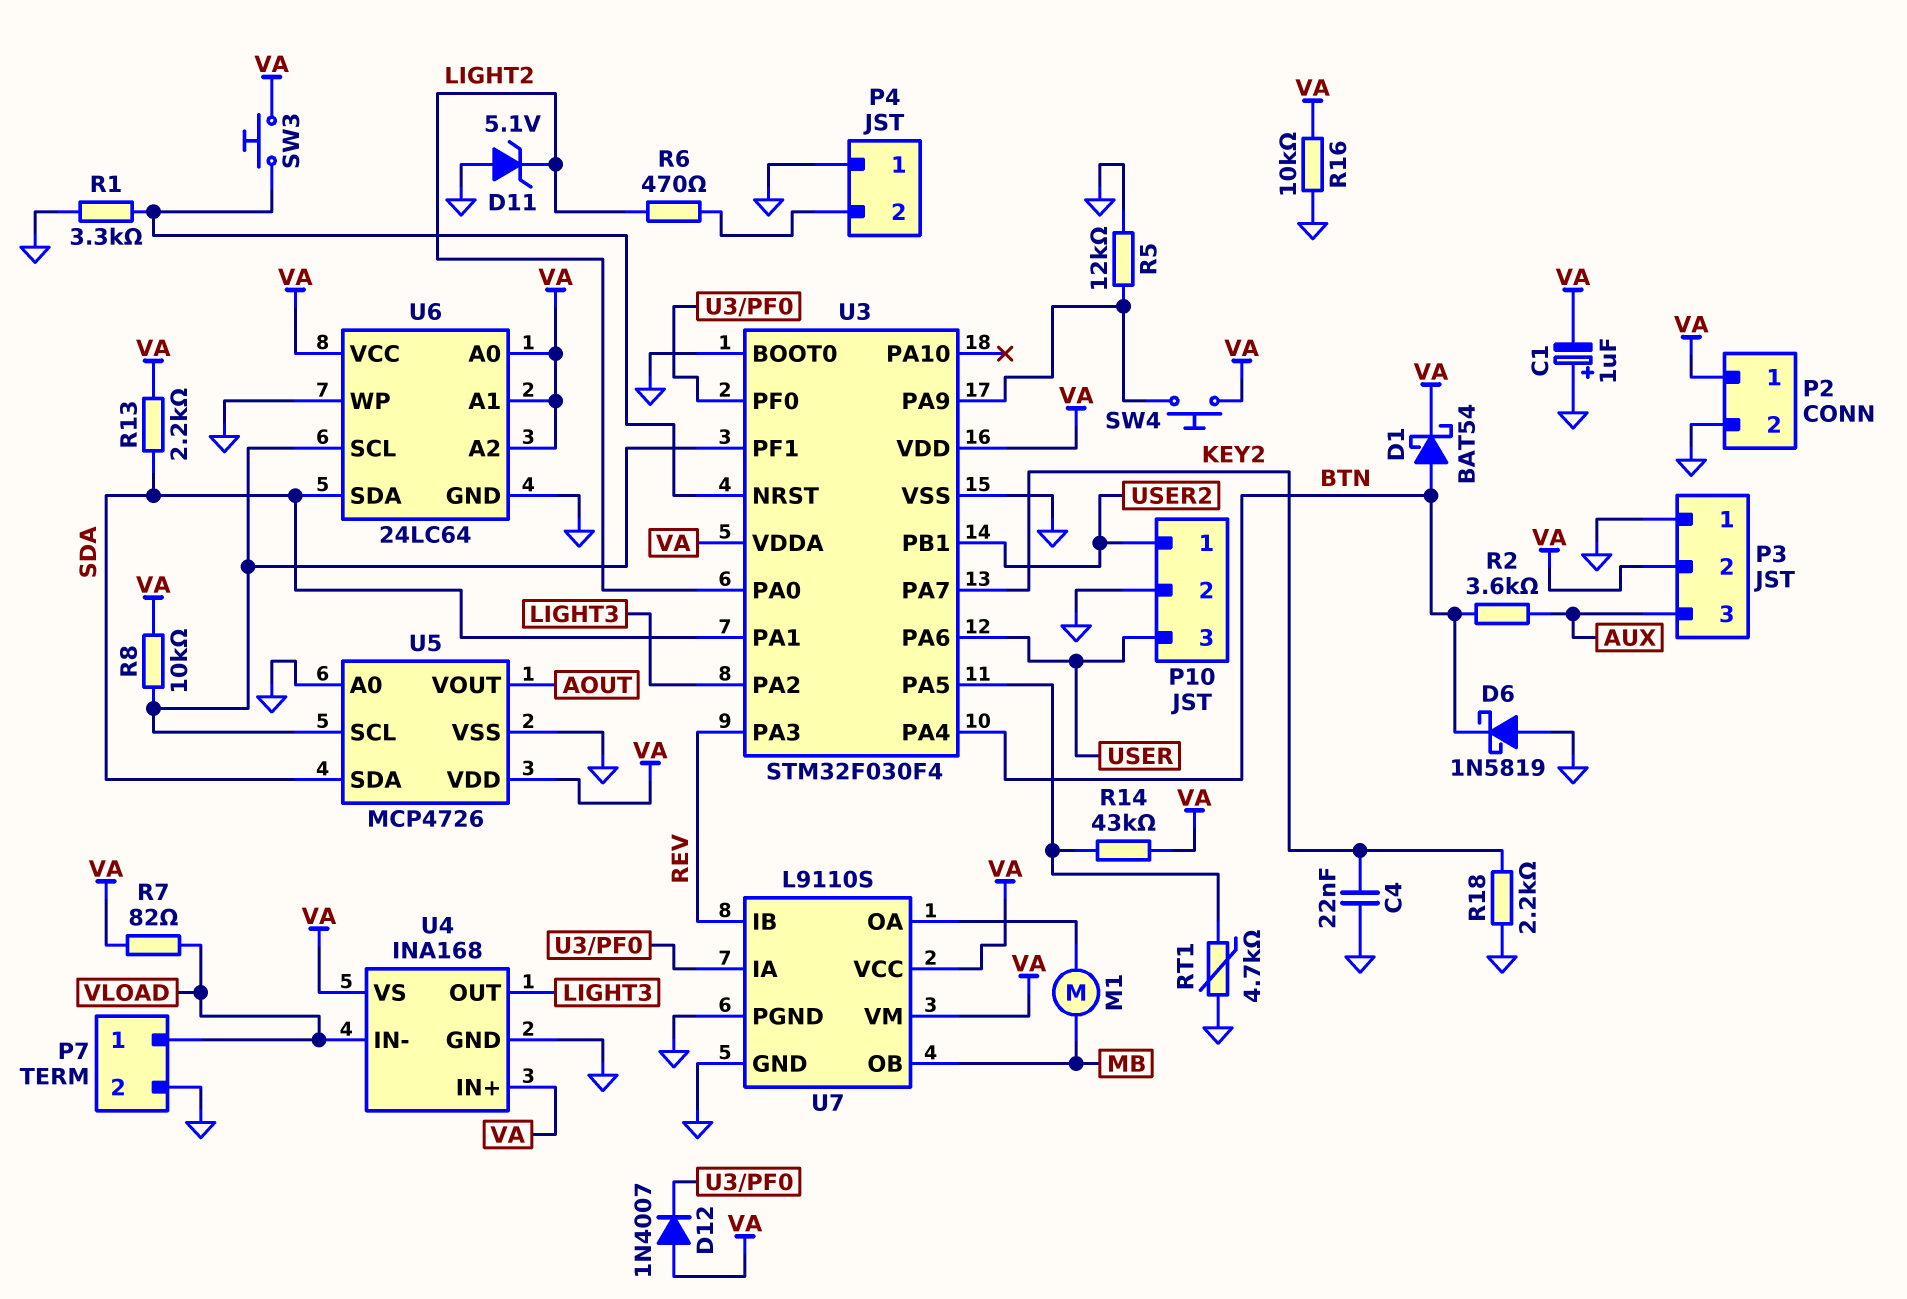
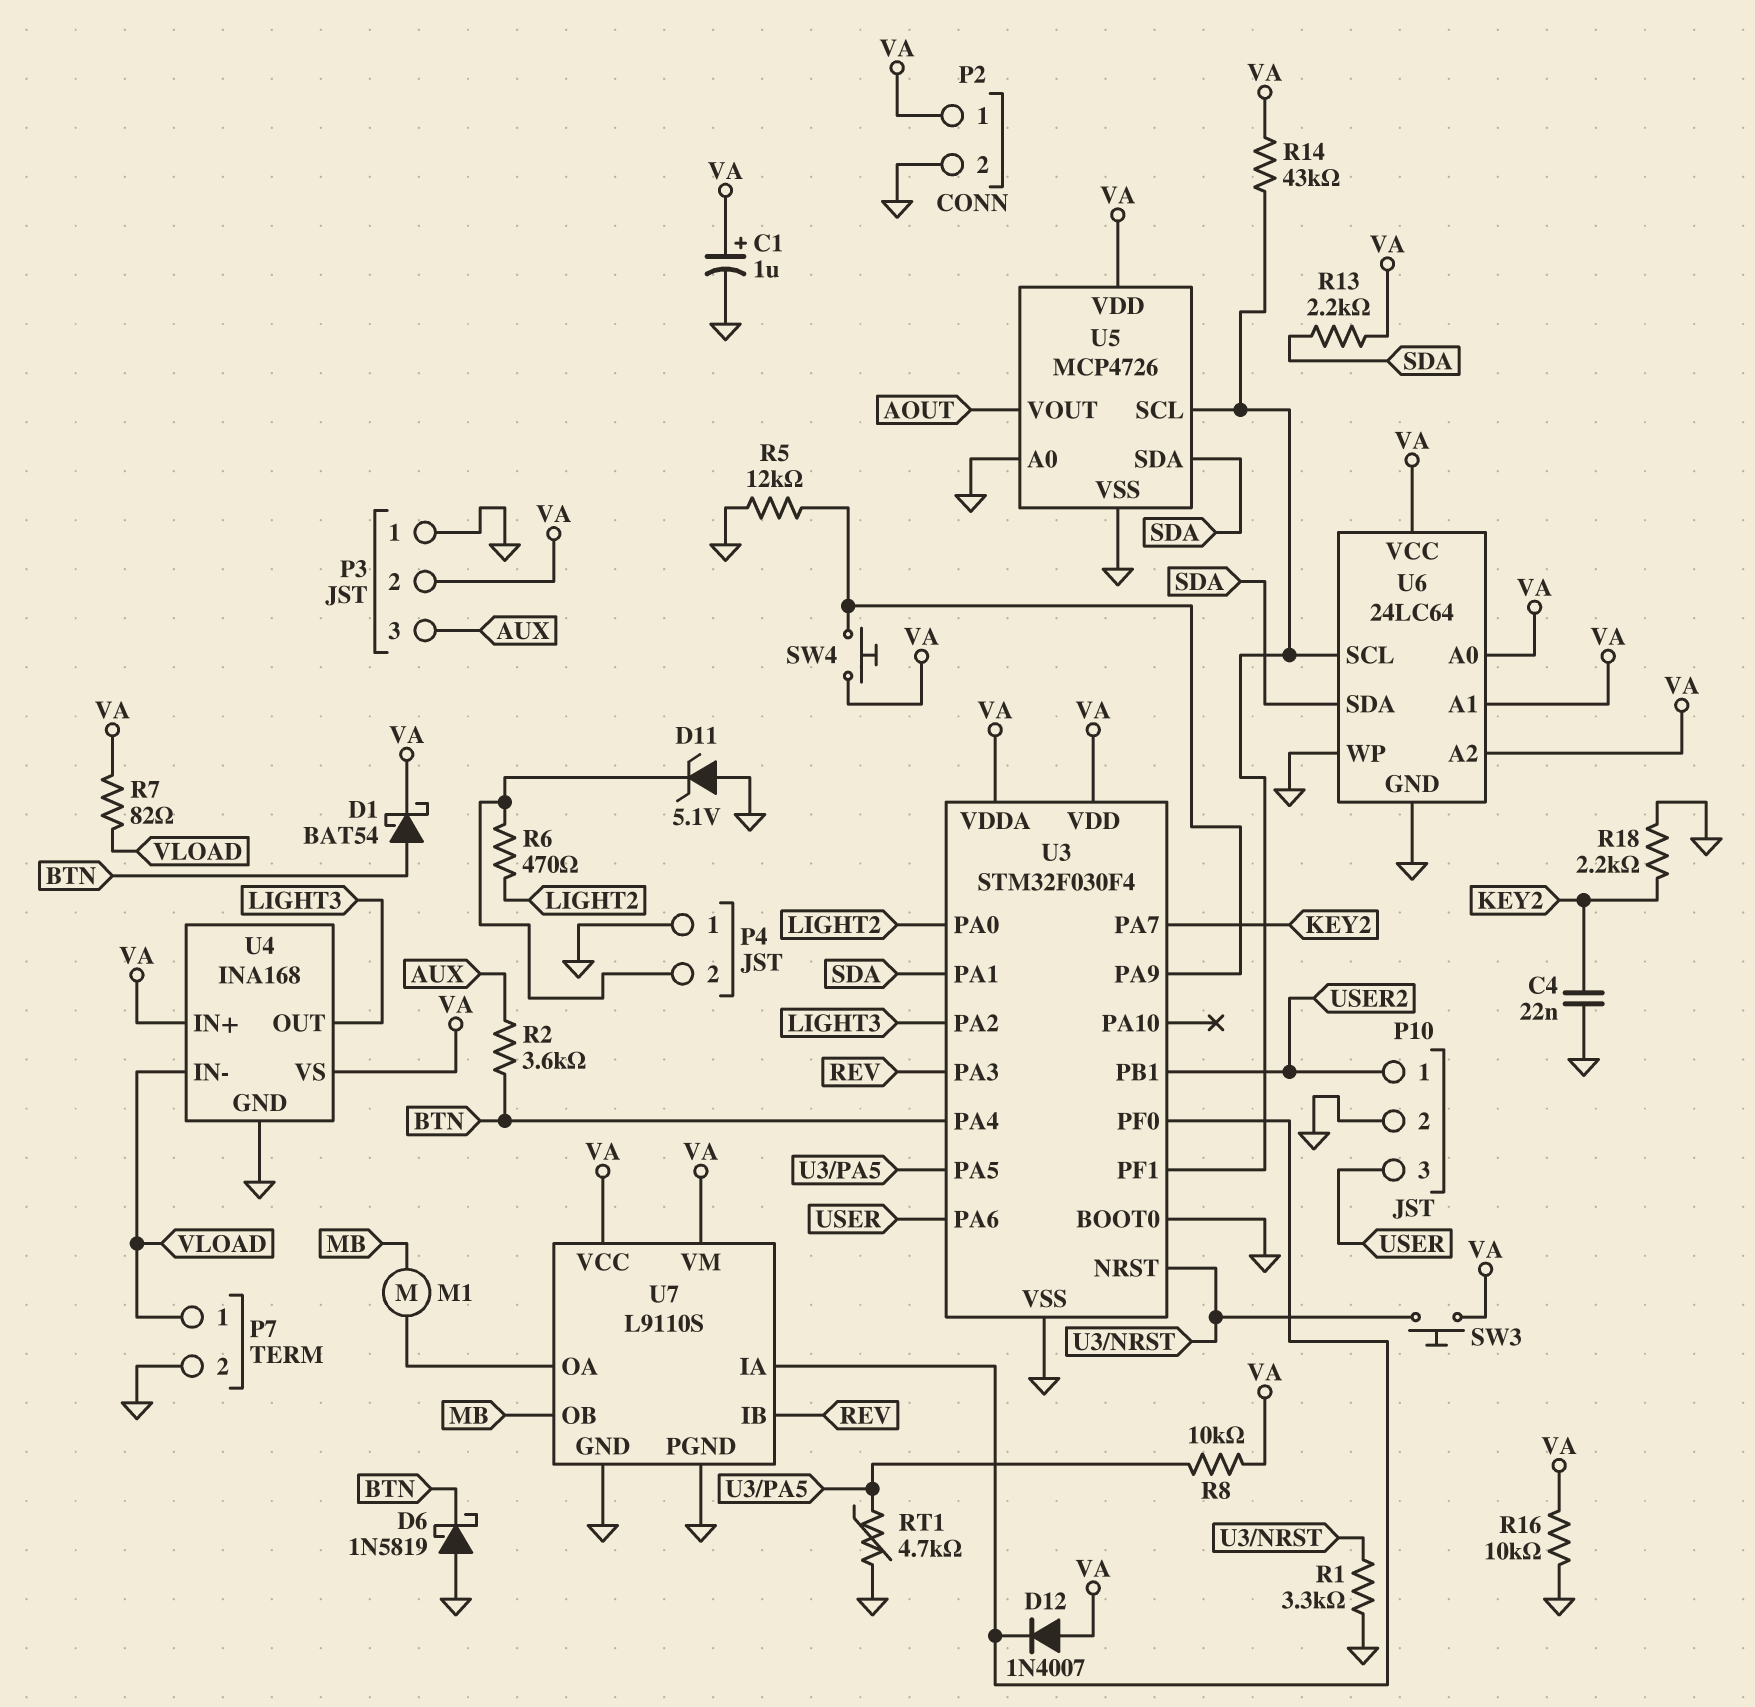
C1: 1uF (plus GND, minus VA) -> 1uF (plus VA, minus GND)
D11: zener 5.1V (A GND, K LIGHT2) -> zener 5.1V (A GND, K P4/2)
R8: 10k (U3/PF1, VA) -> 10k (U3/PA5, VA)
R14: 43k (U3/PA5, VA) -> 43k (U3/PF1, VA)

